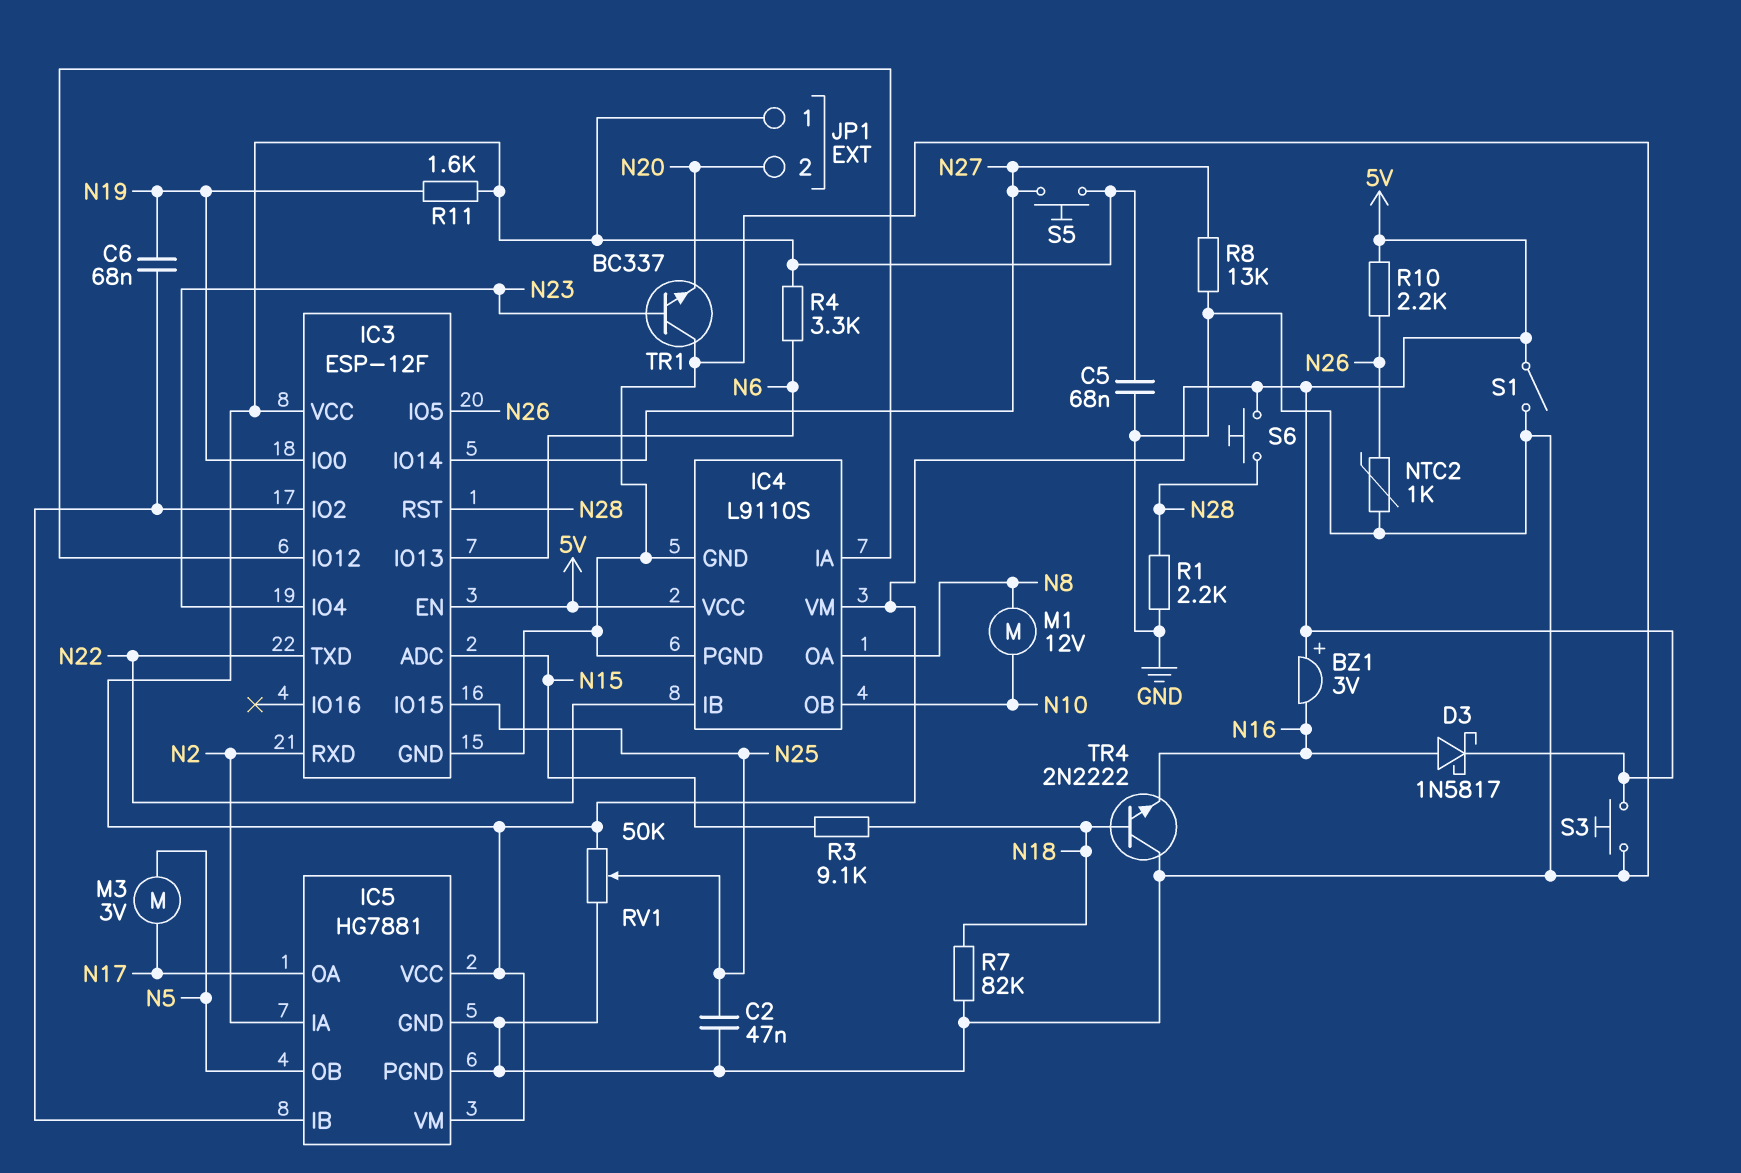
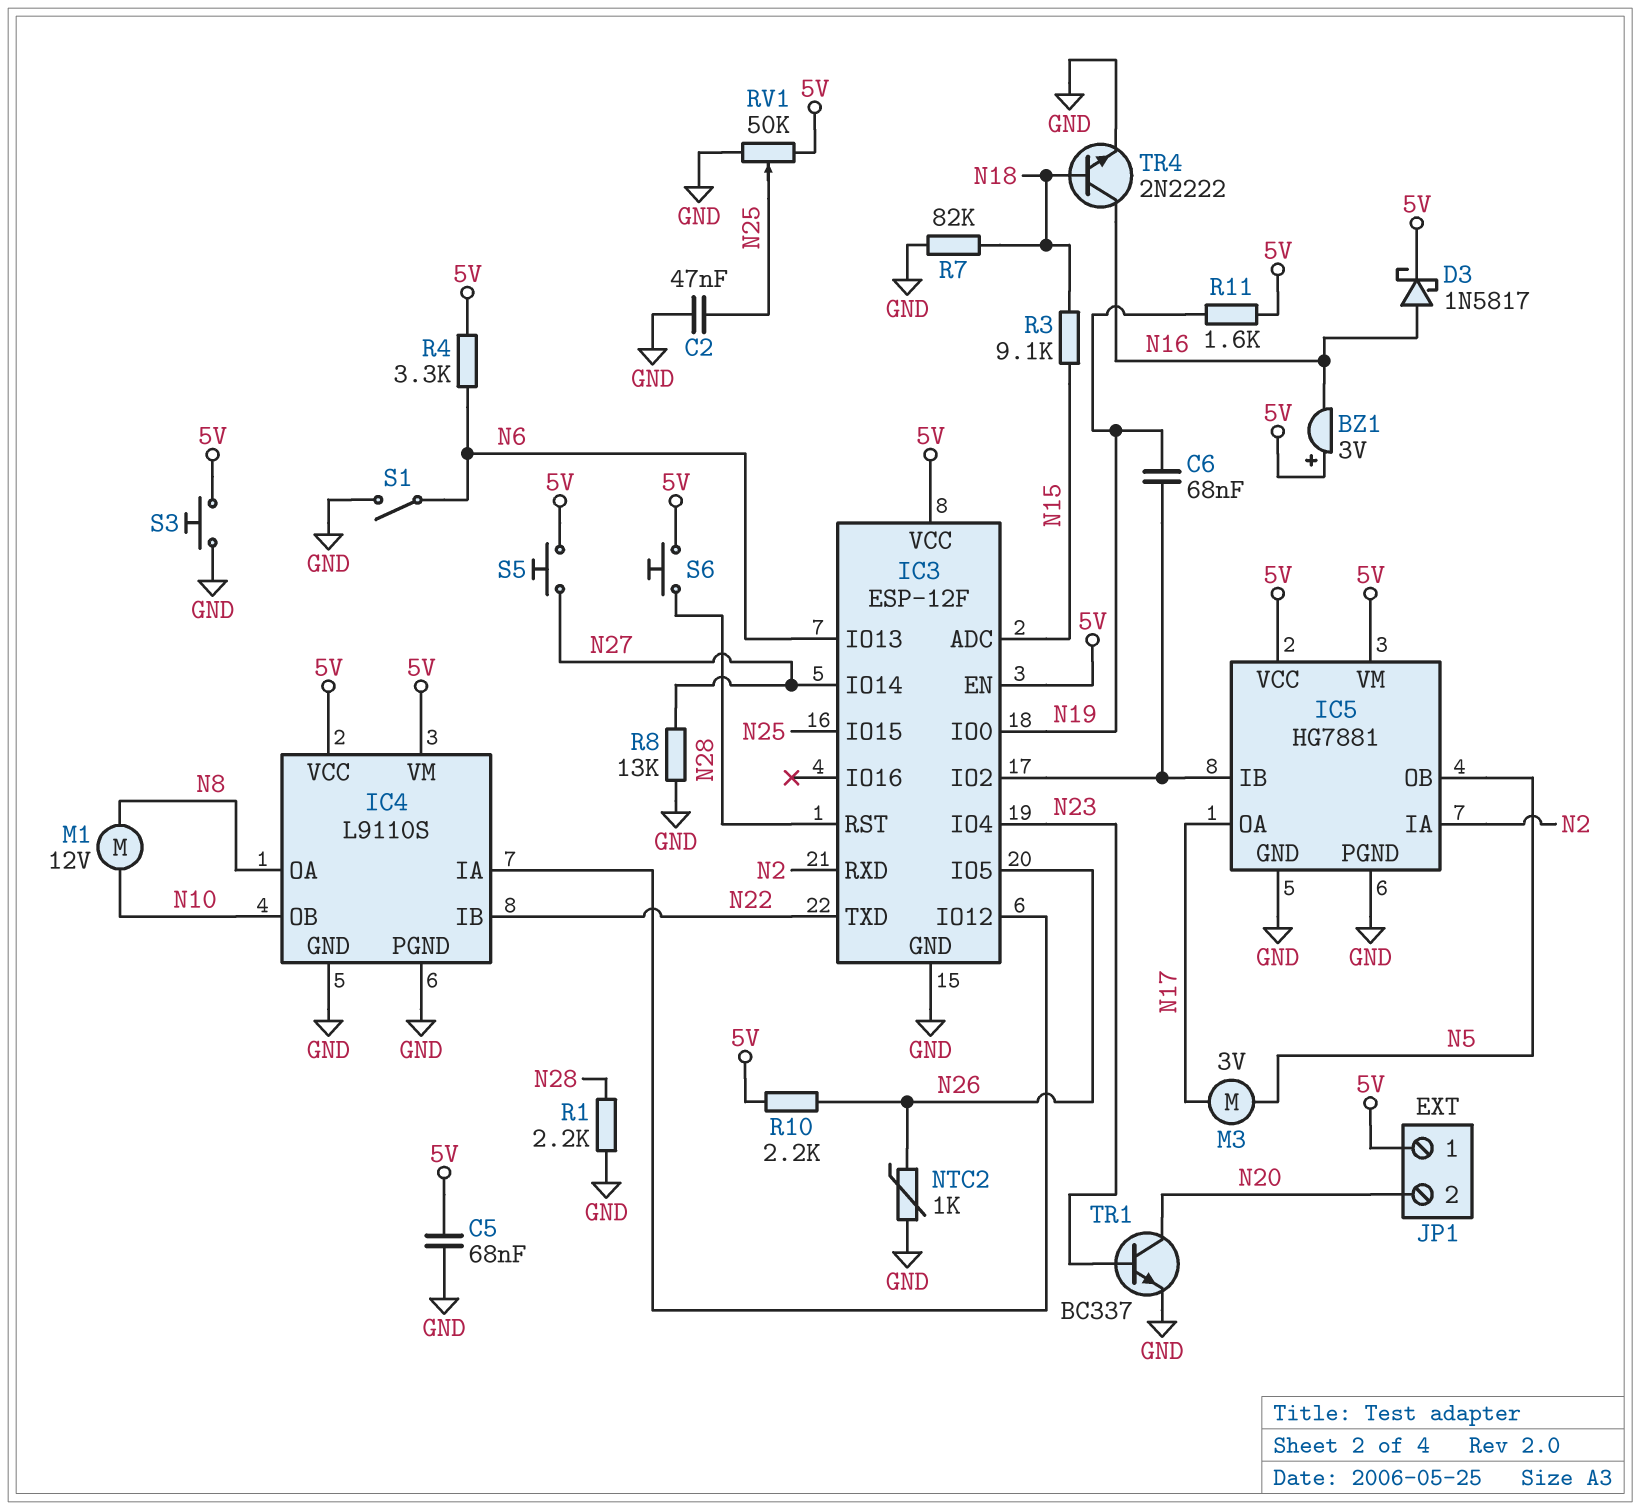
S1: switch (5V, GND) -> switch (GND, N6)
TR1: NPN BC337 (B N23, C GND, E N20) -> NPN BC337 (B N23, C N20, E GND)
TR4: NPN 2N2222 (B N18, C GND, E N16) -> NPN 2N2222 (B N18, C N16, E GND)

